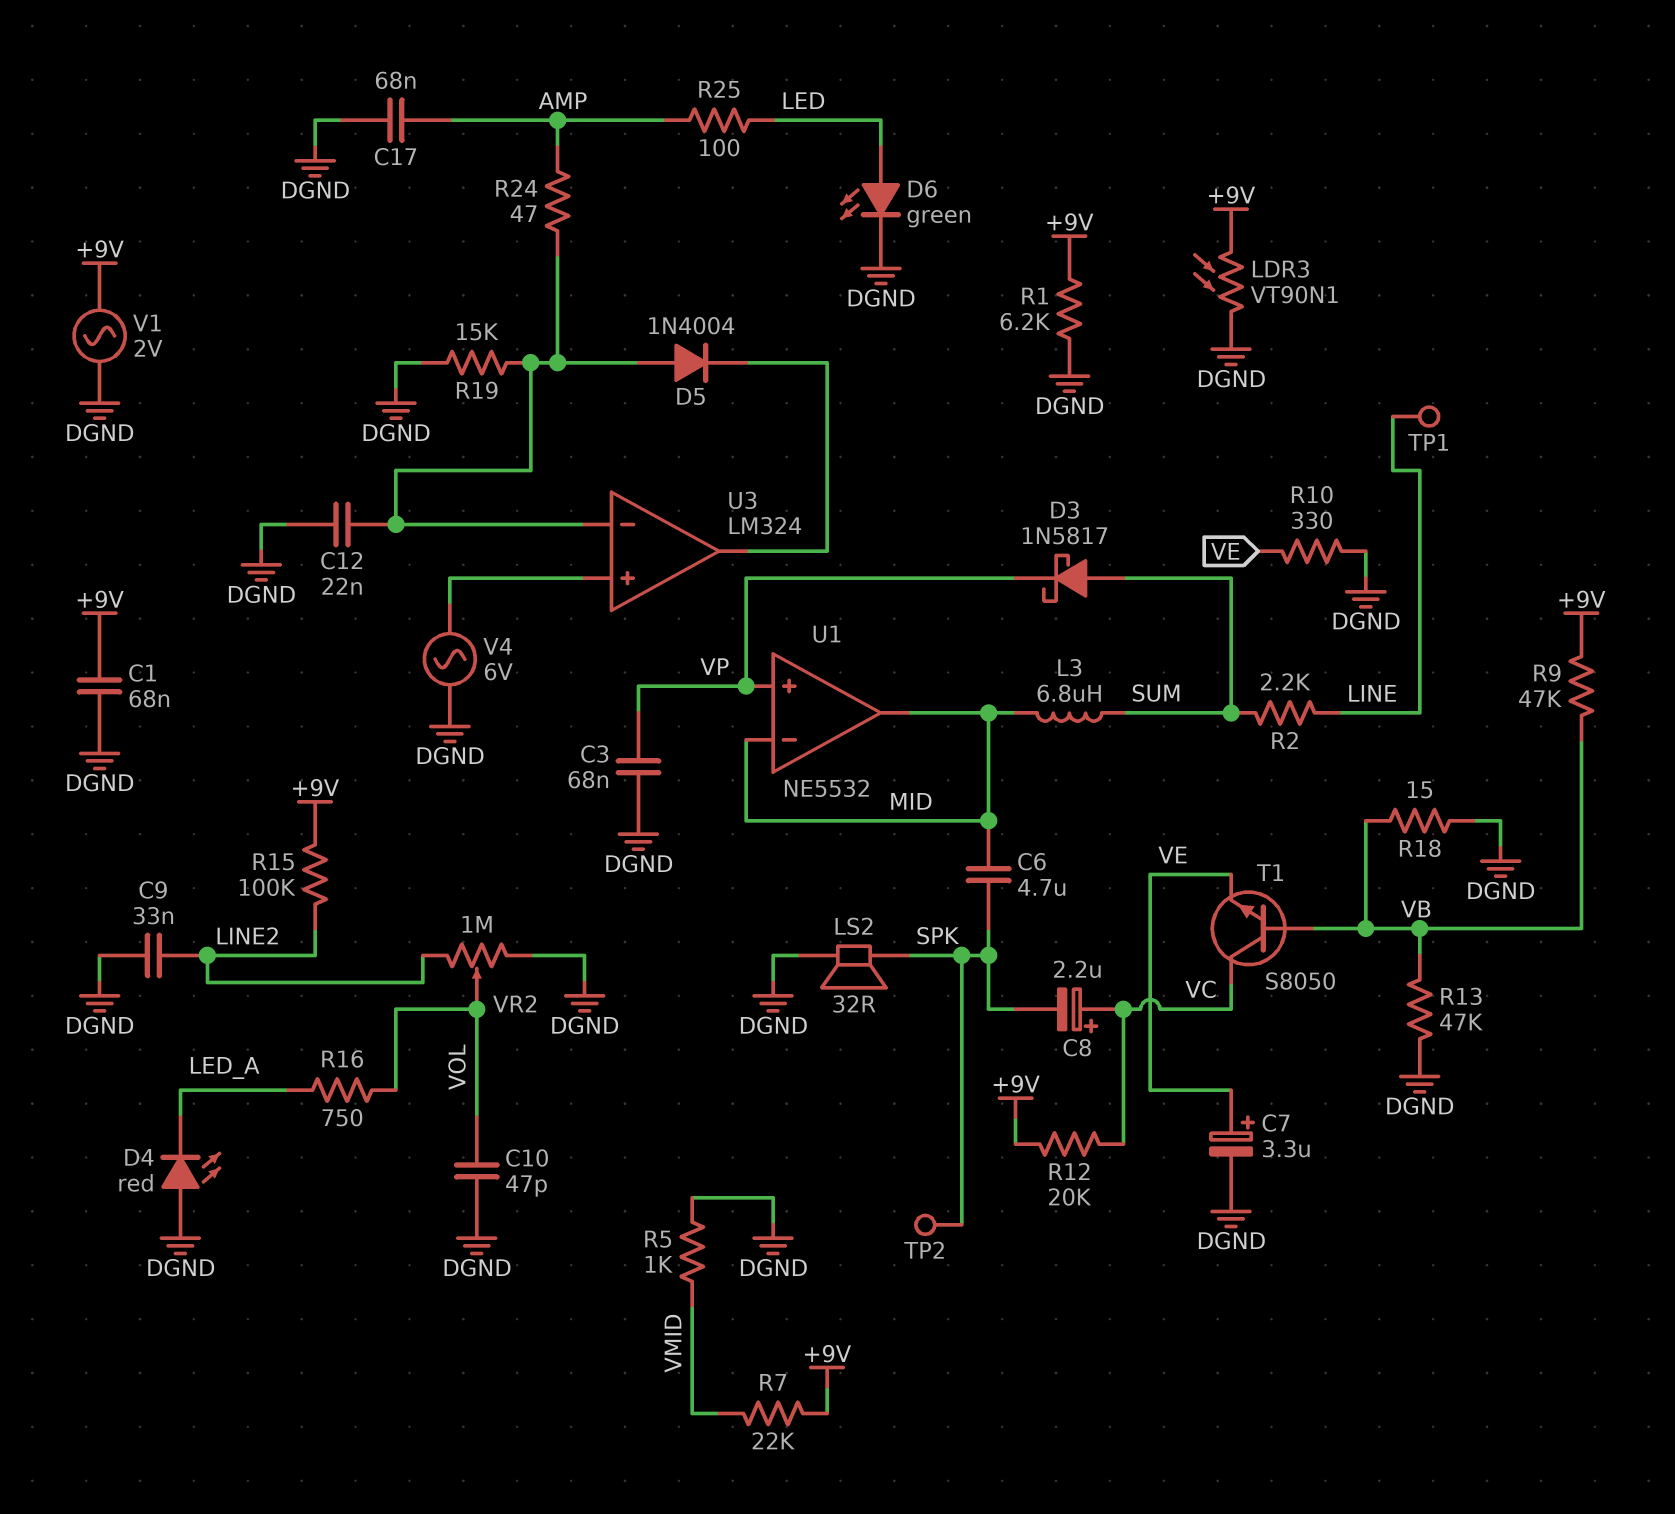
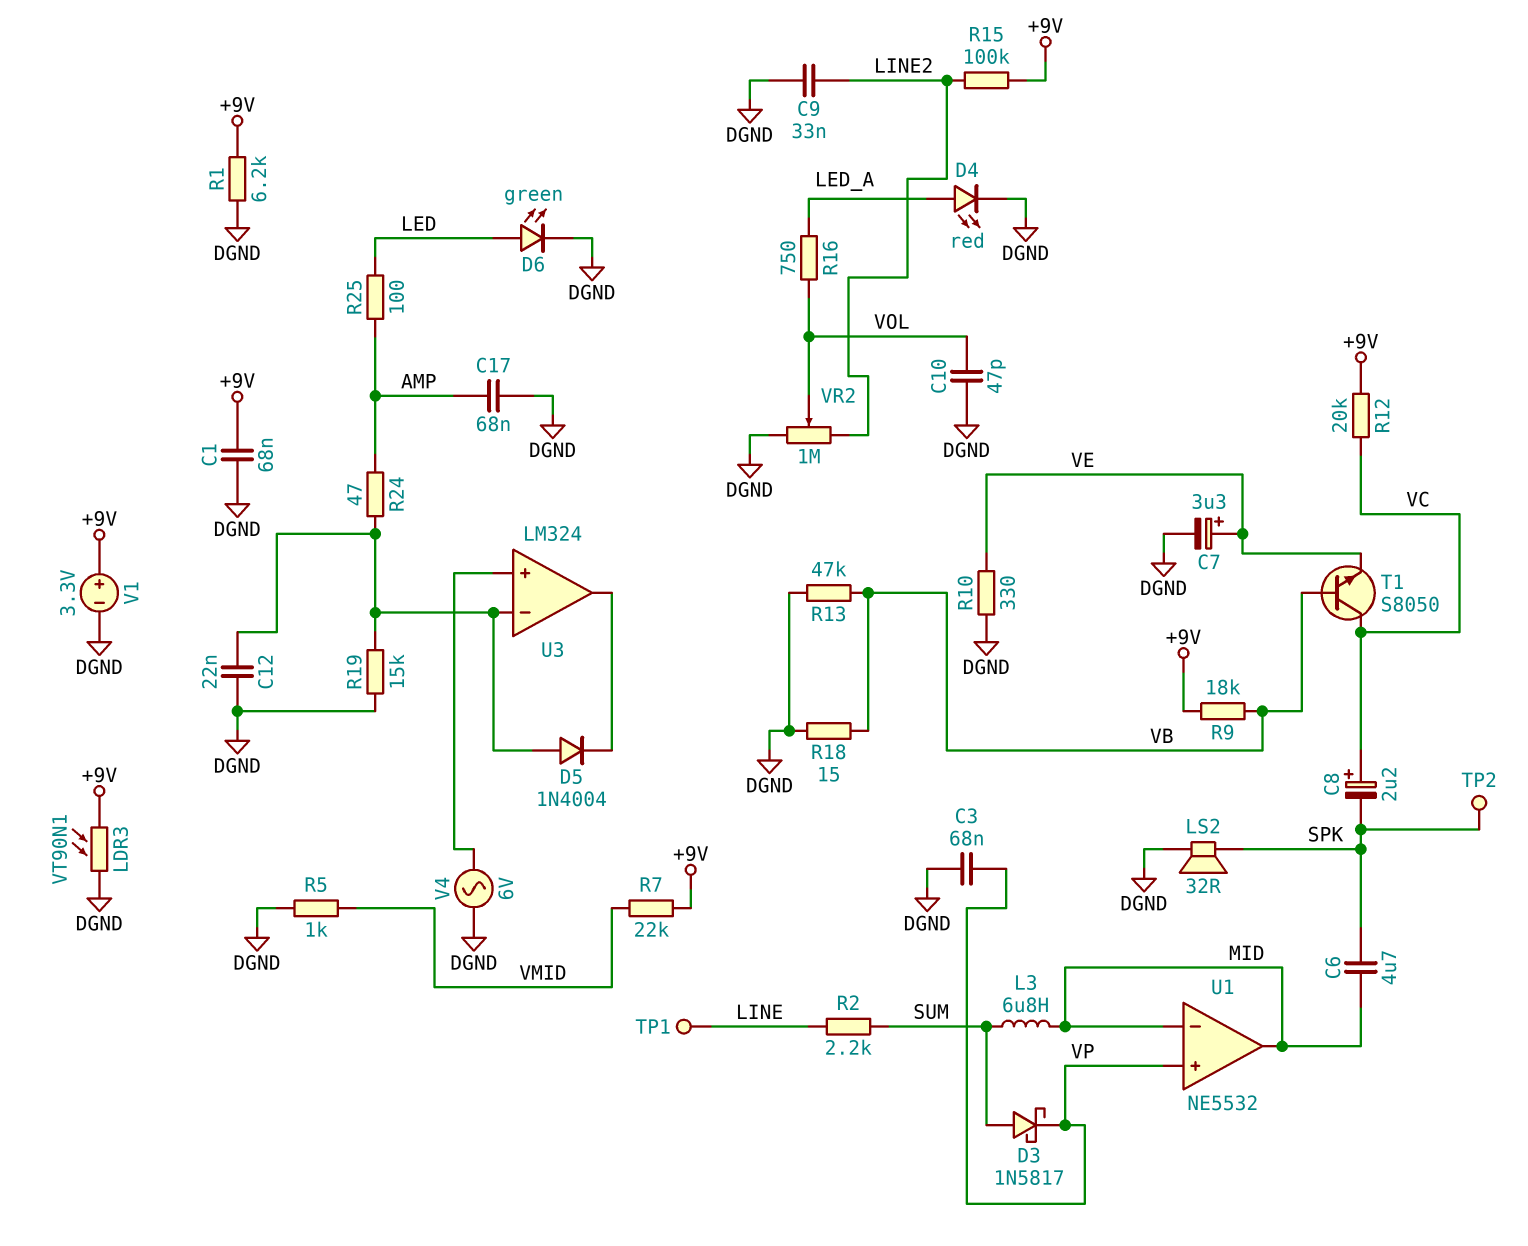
D4: LED red (A DGND, K LED_A) -> LED red (A LED_A, K DGND)
R9: 47k (+9V, VB) -> 18k (+9V, VB)
V1: AC 2V (+9V, DGND) -> 3.3V (plus +9V, minus DGND)

